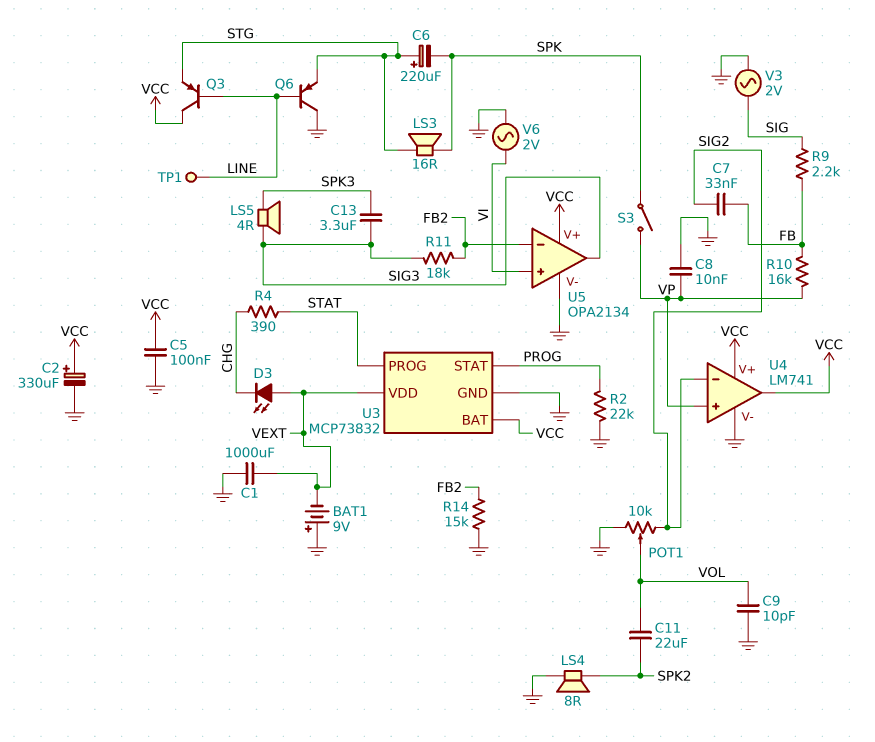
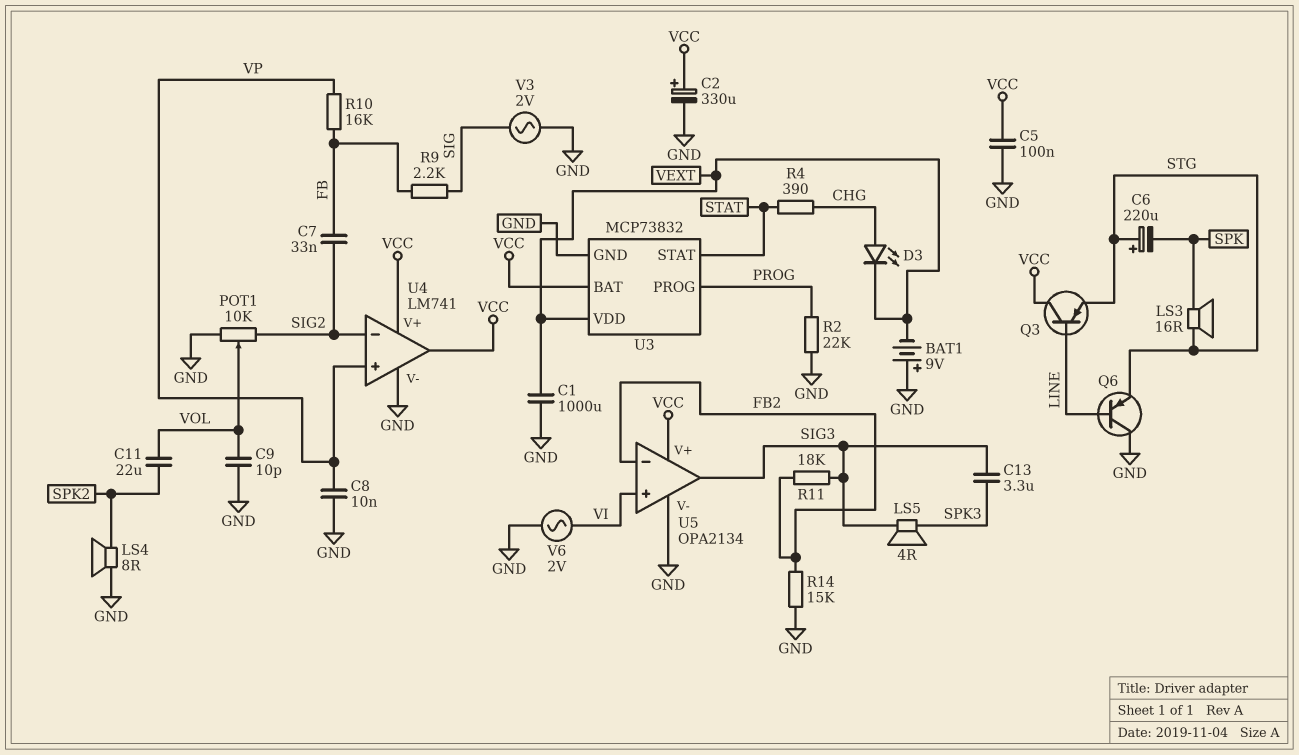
D3: LED (A VEXT, K CHG) -> LED (A CHG, K VEXT)
S3: switch (SPK, VP) -> none
TP1: test point (LINE) -> none
U3 pin PROG: STAT -> PROG
U3 pin STAT: PROG -> STAT

